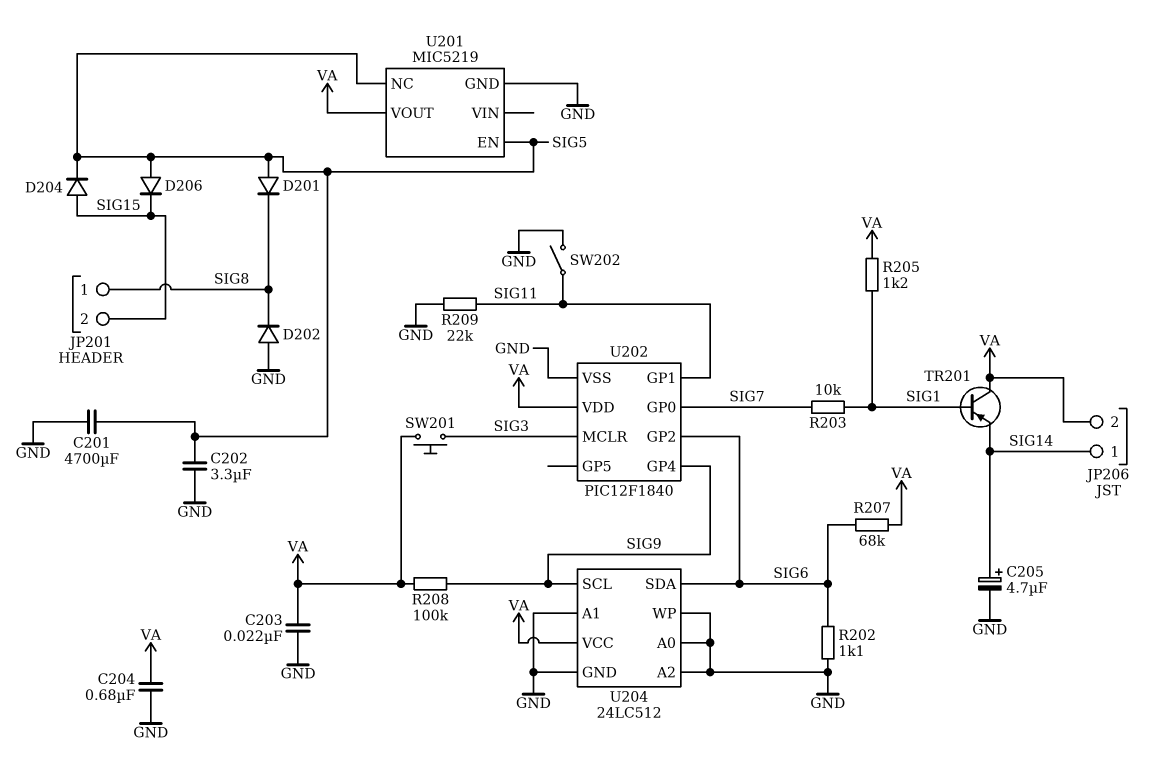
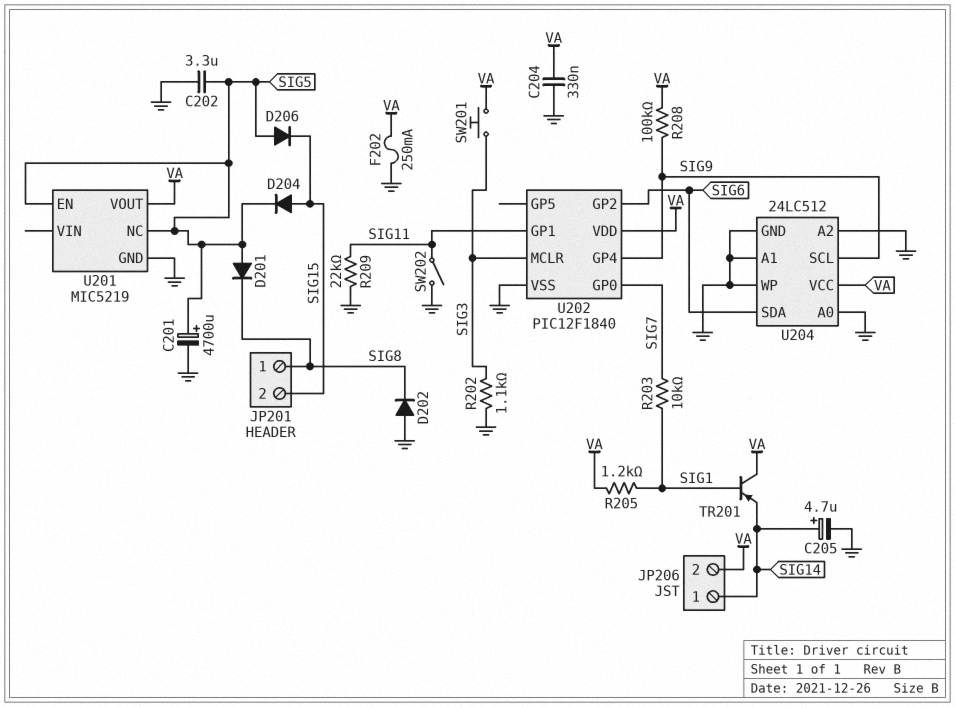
C201: 4700uF (GND, SIG5) -> 4700uF (plus SIG5, minus GND)
C203: 22nF (GND, VA) -> none
C204: 680nF (GND, VA) -> 330nF (GND, VA)
F202: none -> 250mA (GND, VA)
R202: 1.1k (GND, SIG6) -> 1.1k (GND, SIG3)
R207: 68k (SIG6, VA) -> none

